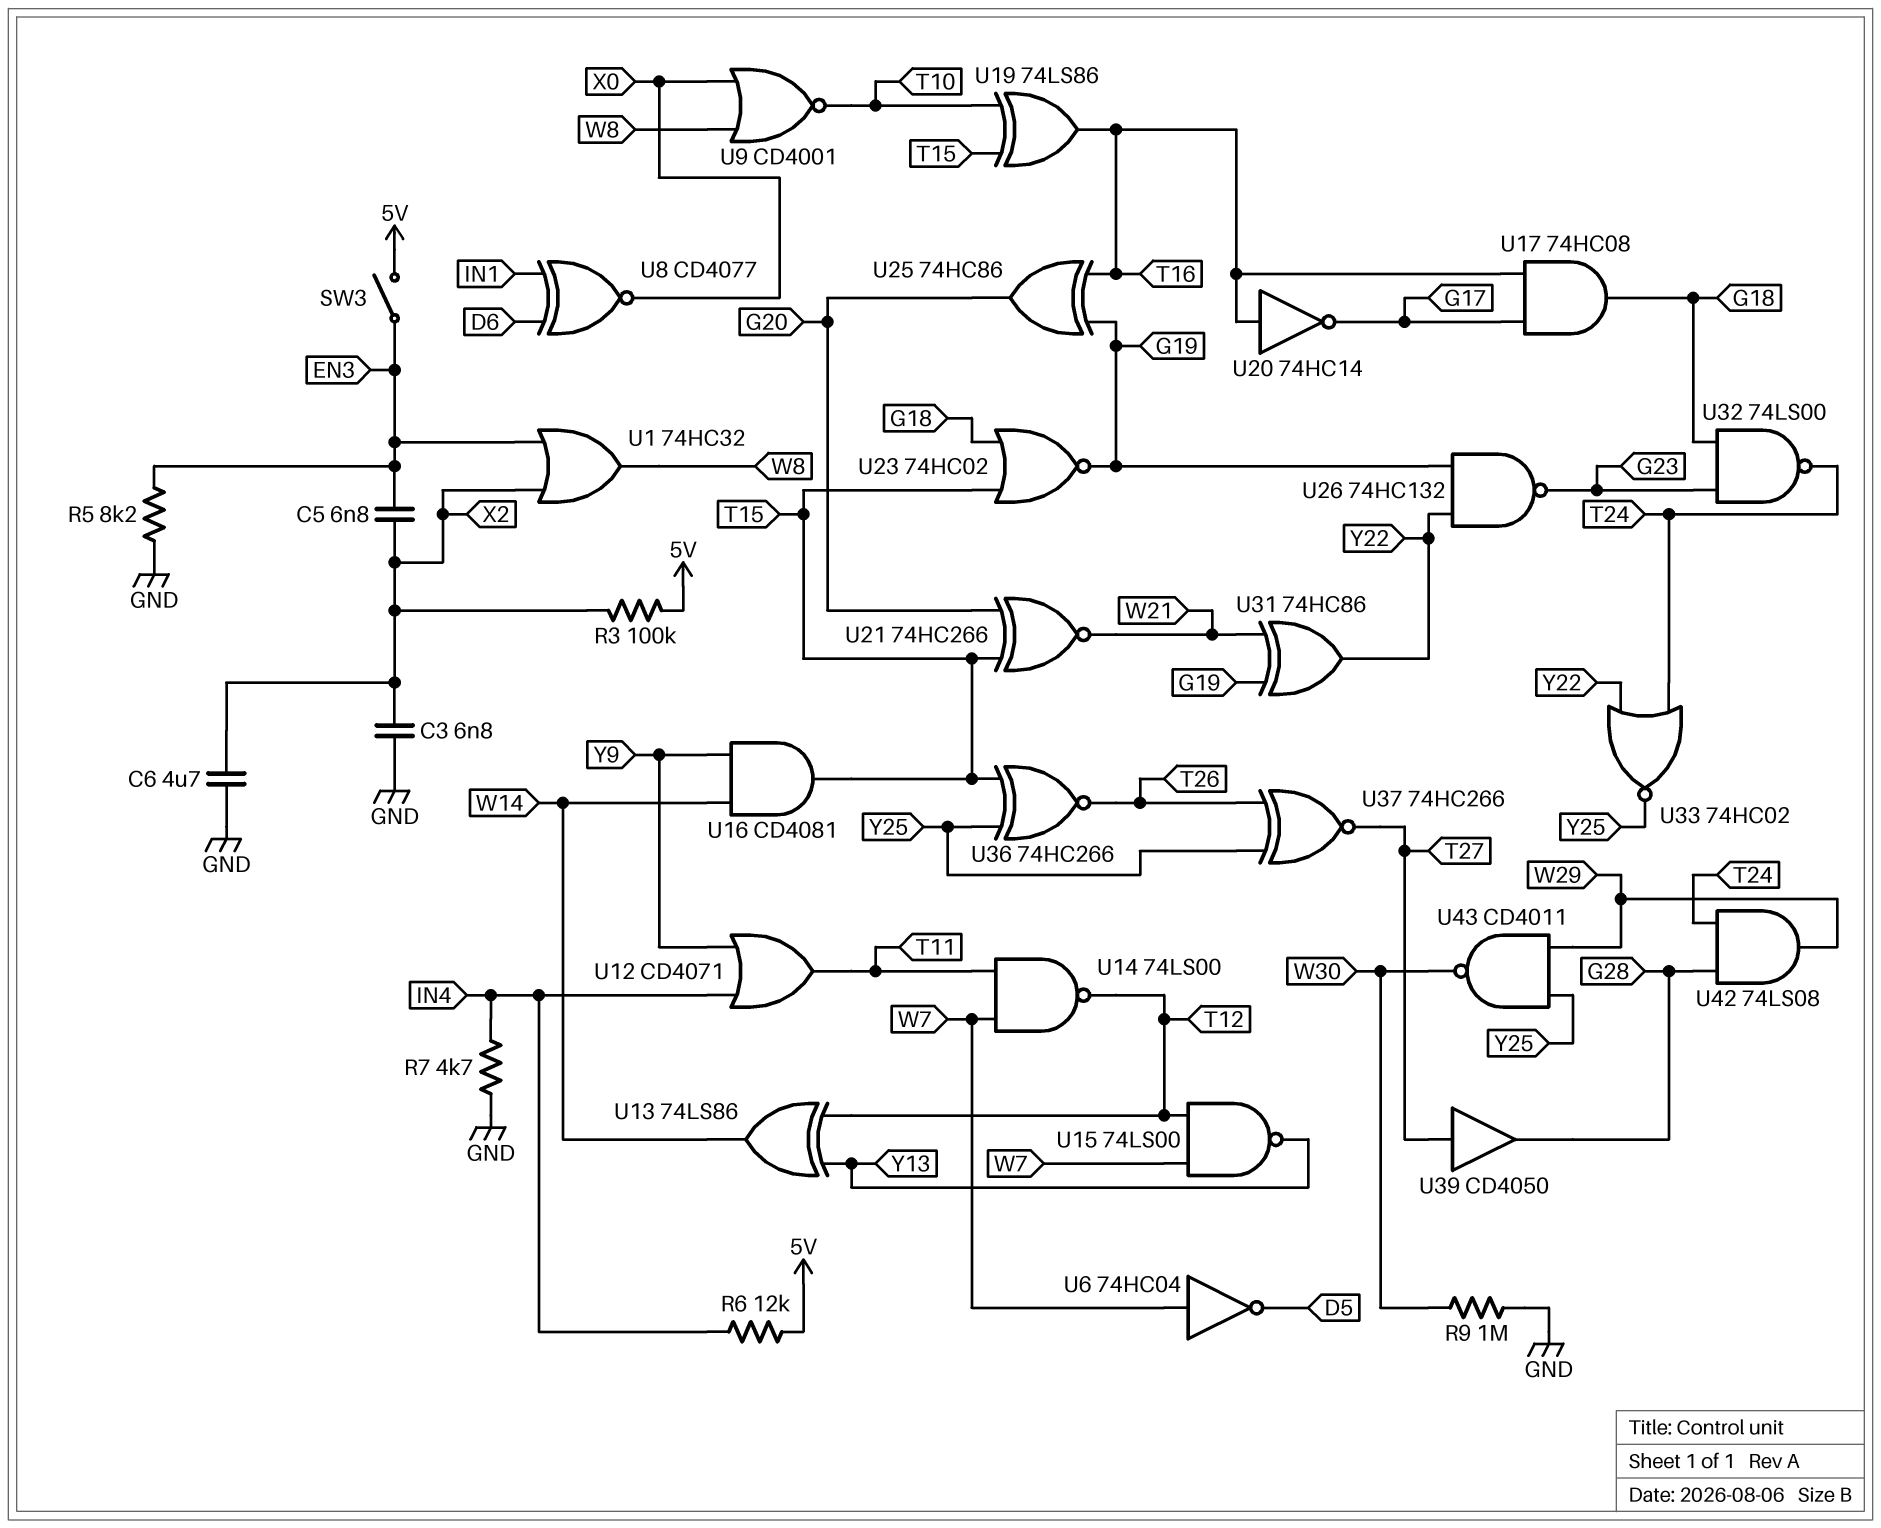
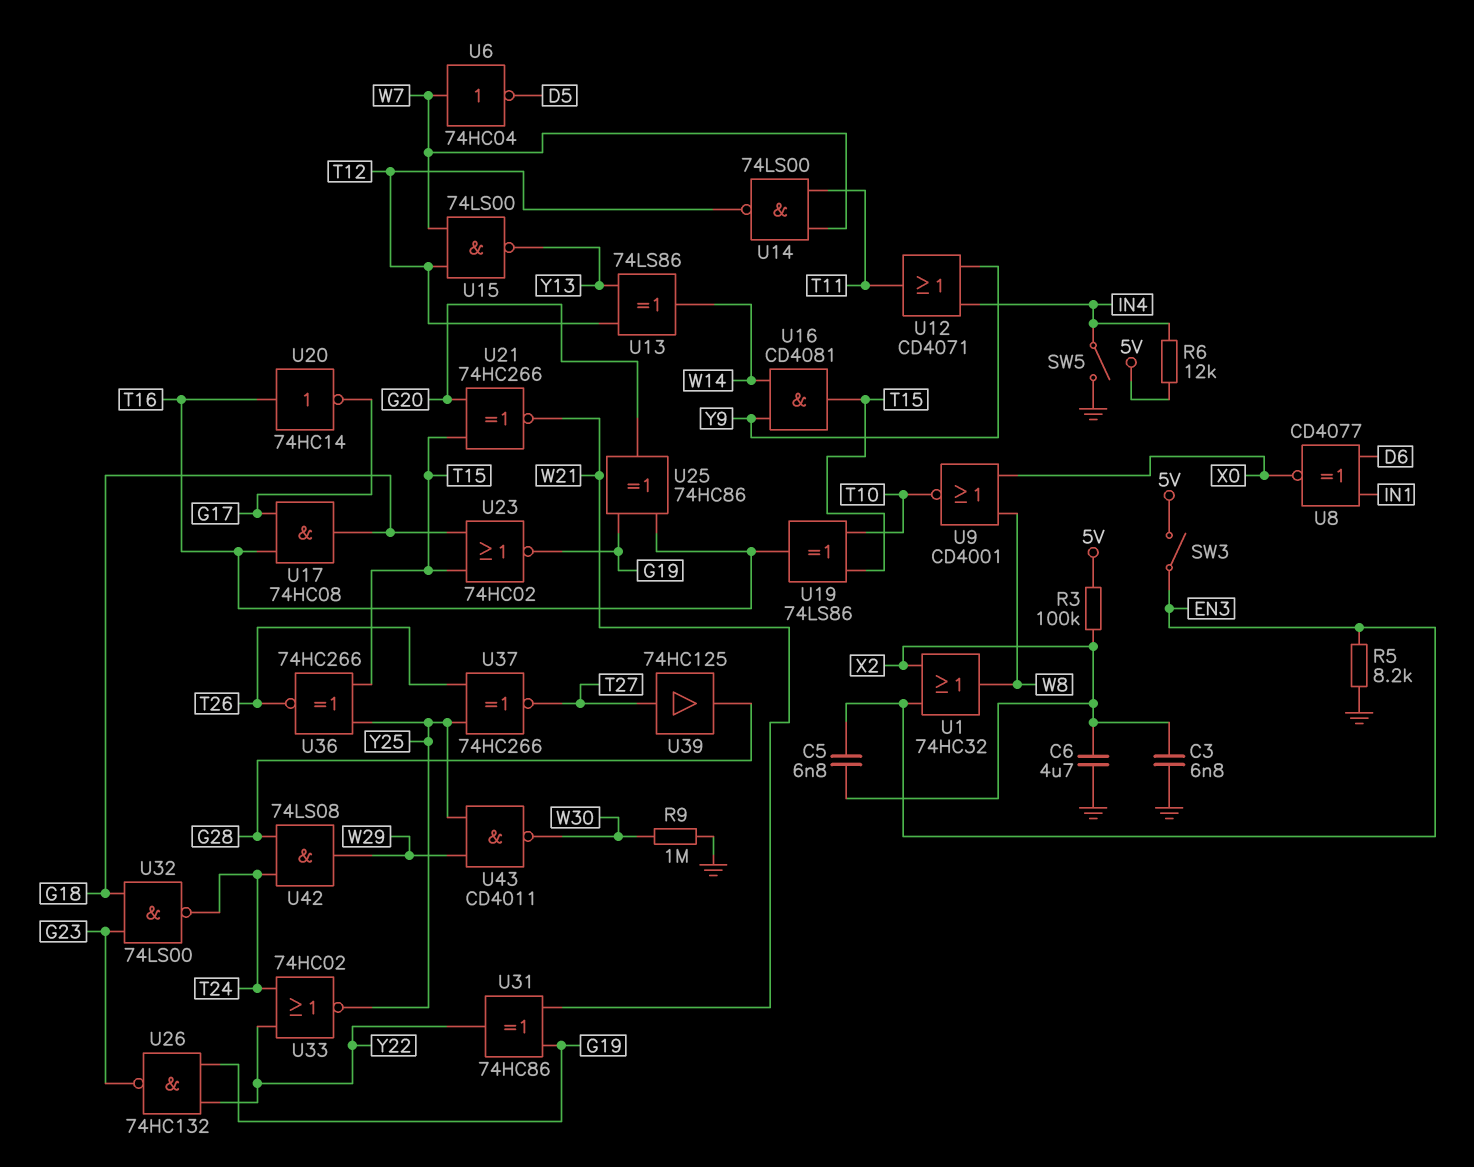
R7: 4.7k (GND, IN4) -> none
SW5: none -> switch (GND, IN4)
U39: buffer CD4050 (in T27, out G28) -> buffer 74HC125 (in T27, out G28)

